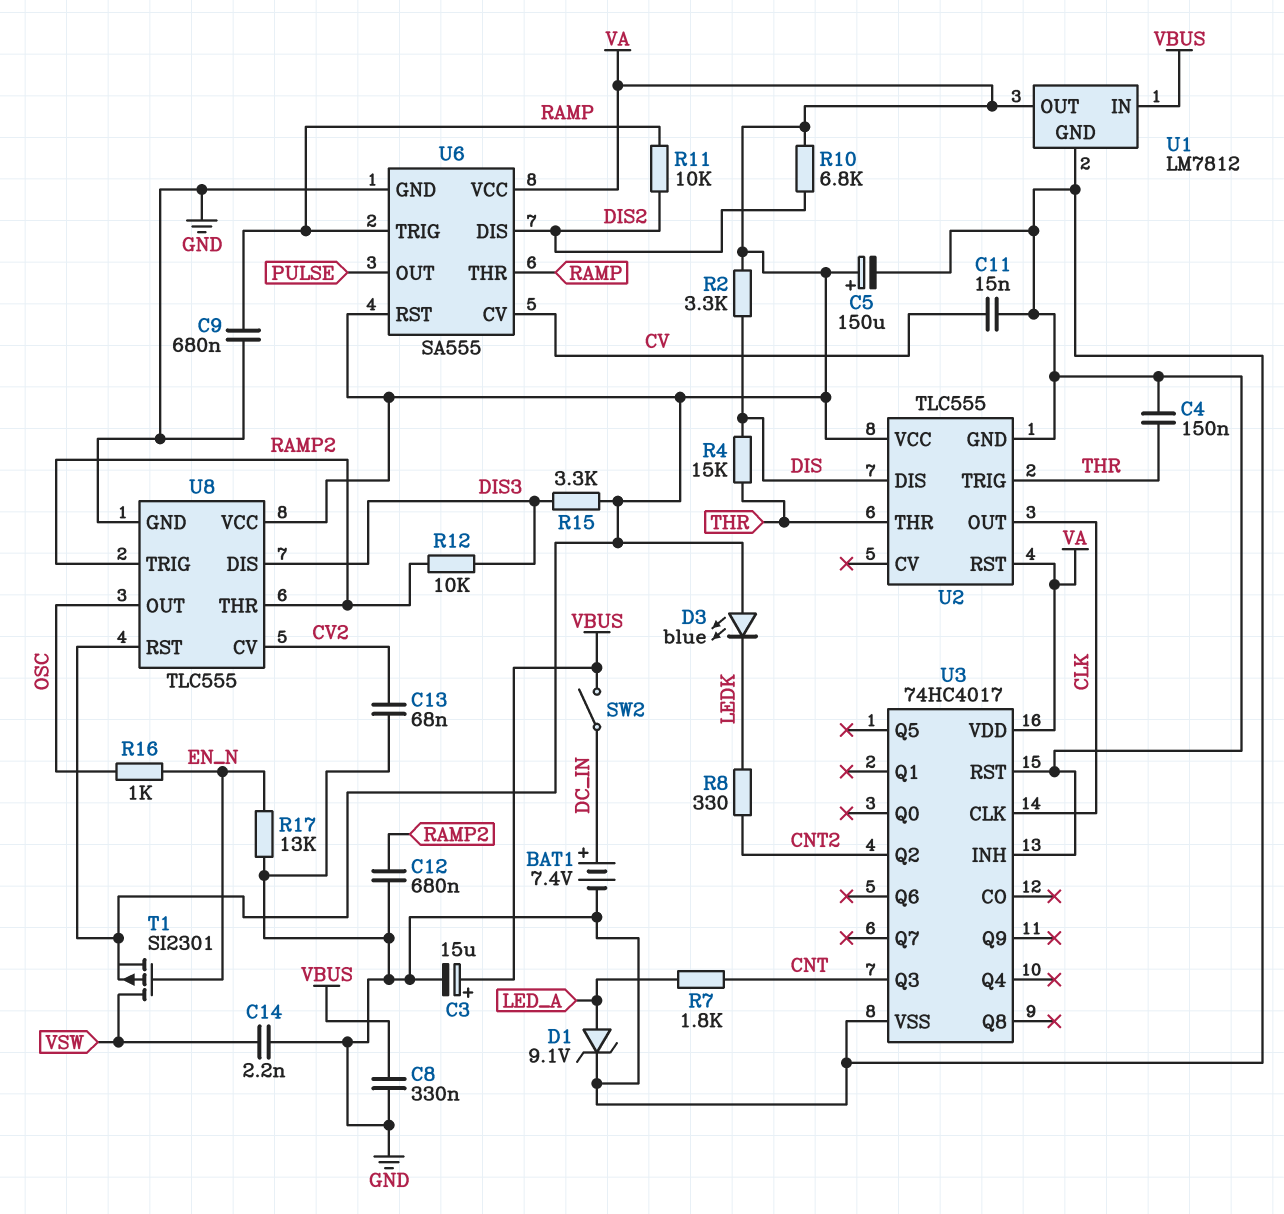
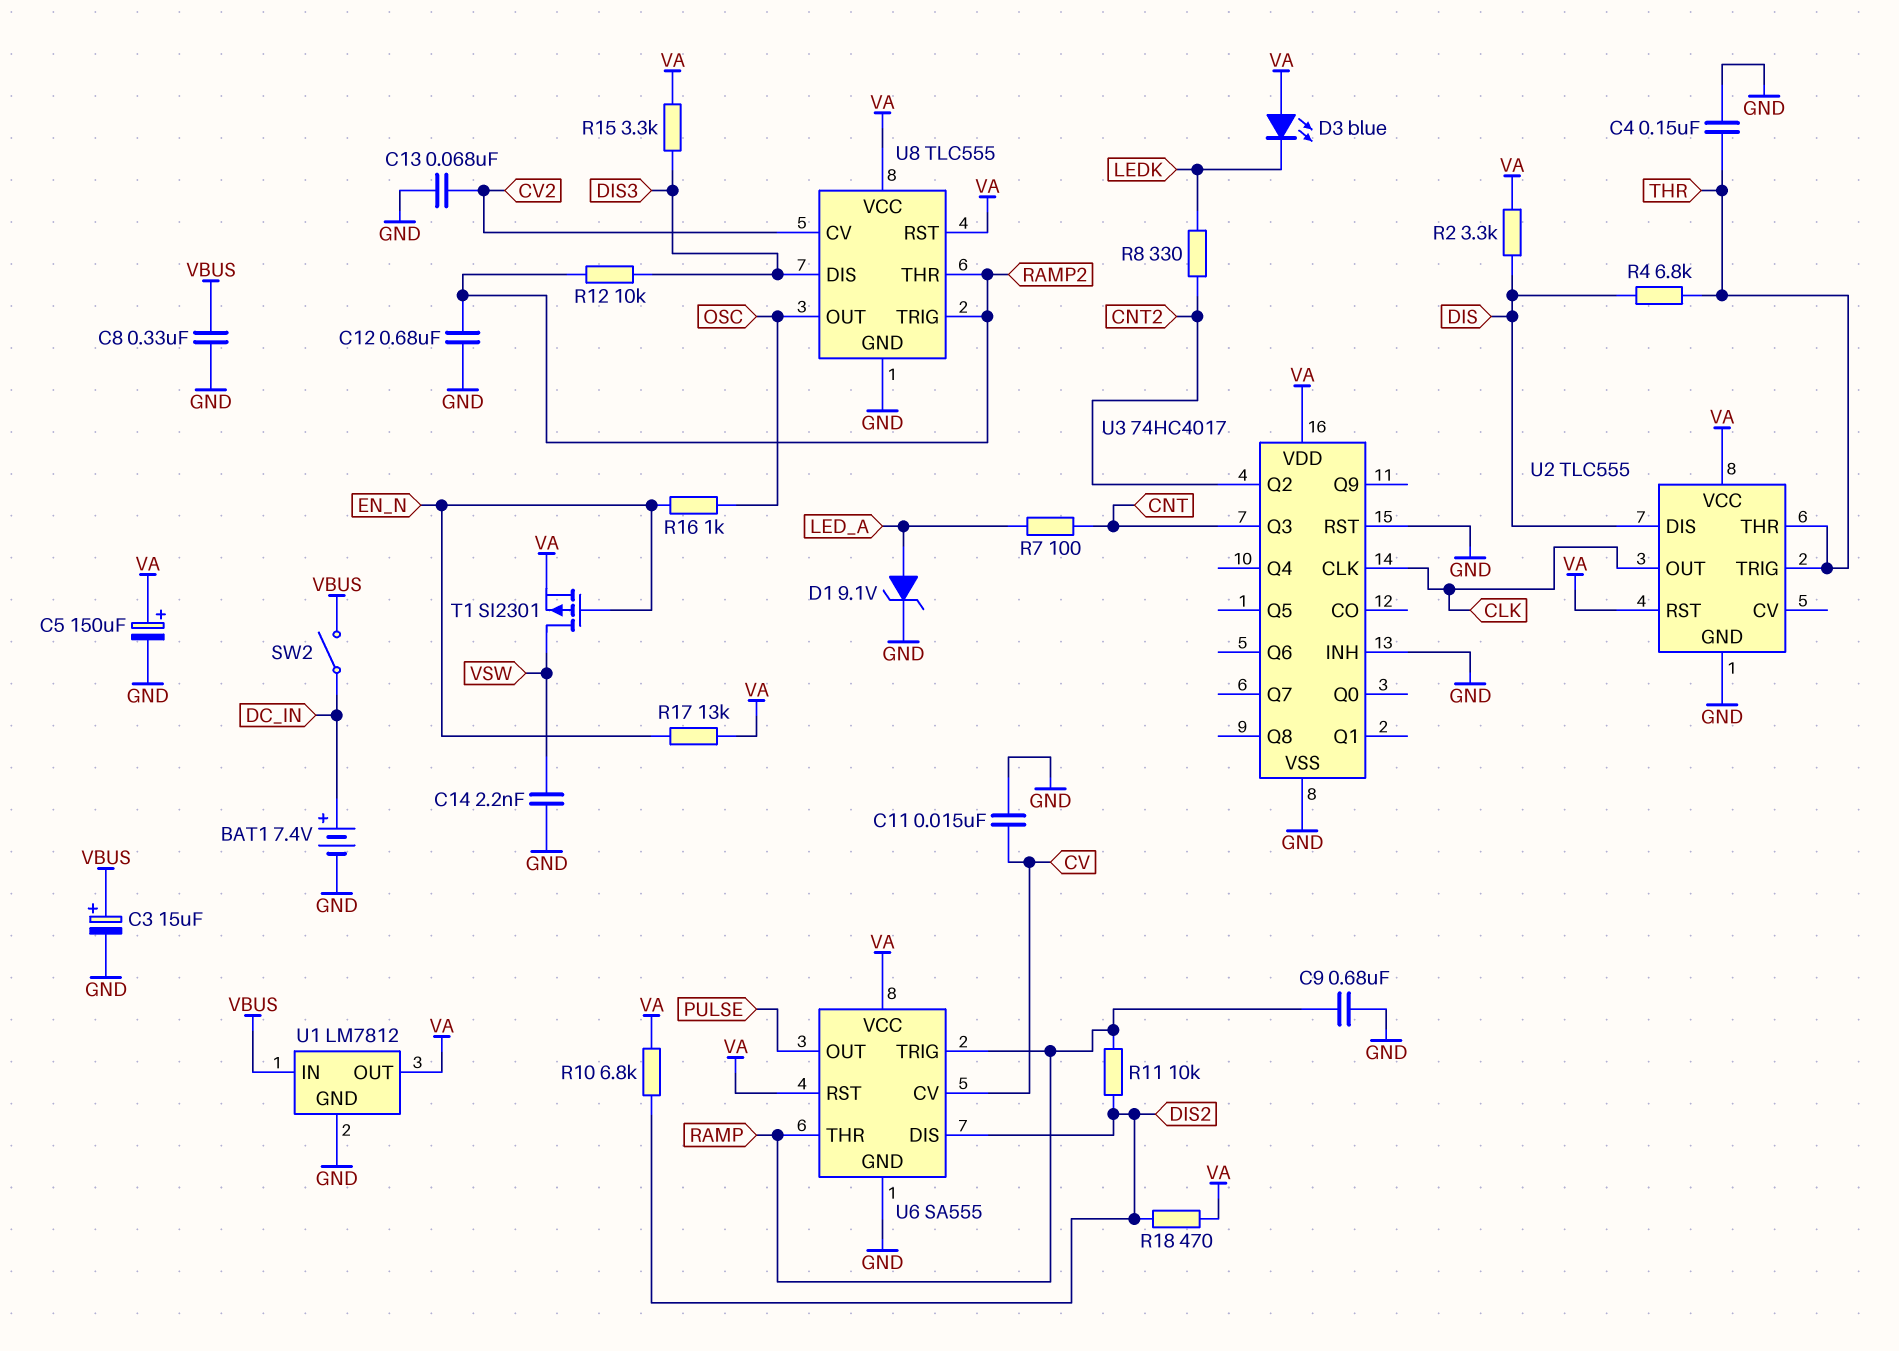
R4: 15k (DIS, THR) -> 6.8k (DIS, THR)
R7: 1.8k (CNT, LED_A) -> 100 (CNT, LED_A)
R17: 13k (EN_N, GND) -> 13k (EN_N, VA)
R18: none -> 470 (DIS2, VA)

